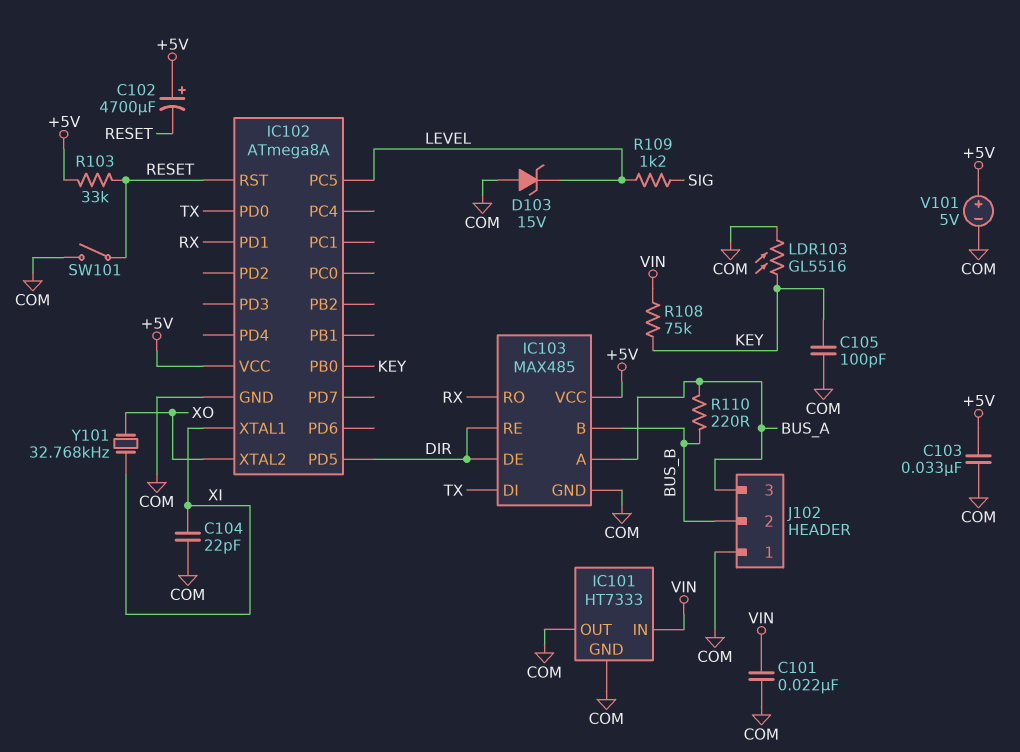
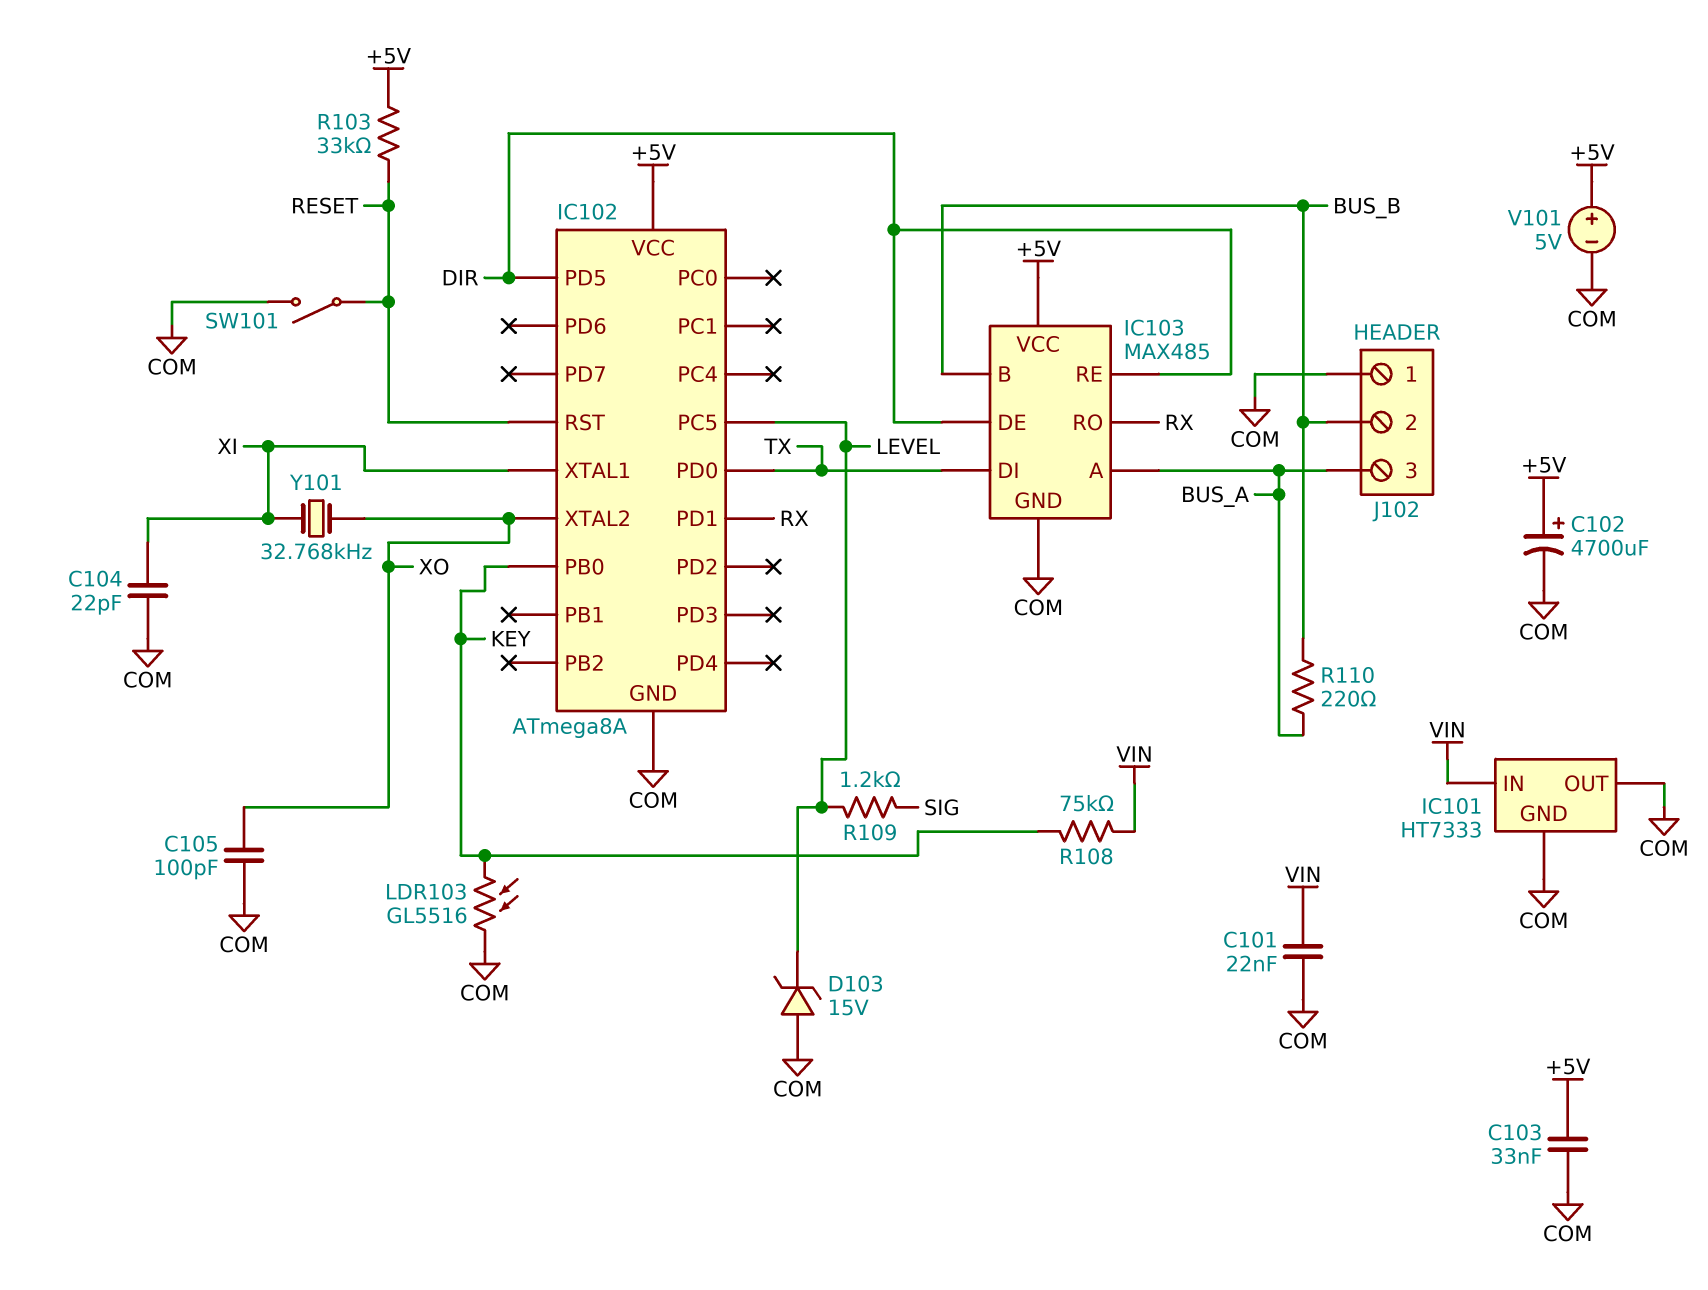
C102: 4700uF (plus +5V, minus RESET) -> 4700uF (plus +5V, minus COM)
C105: 100pF (COM, KEY) -> 100pF (COM, XO)

